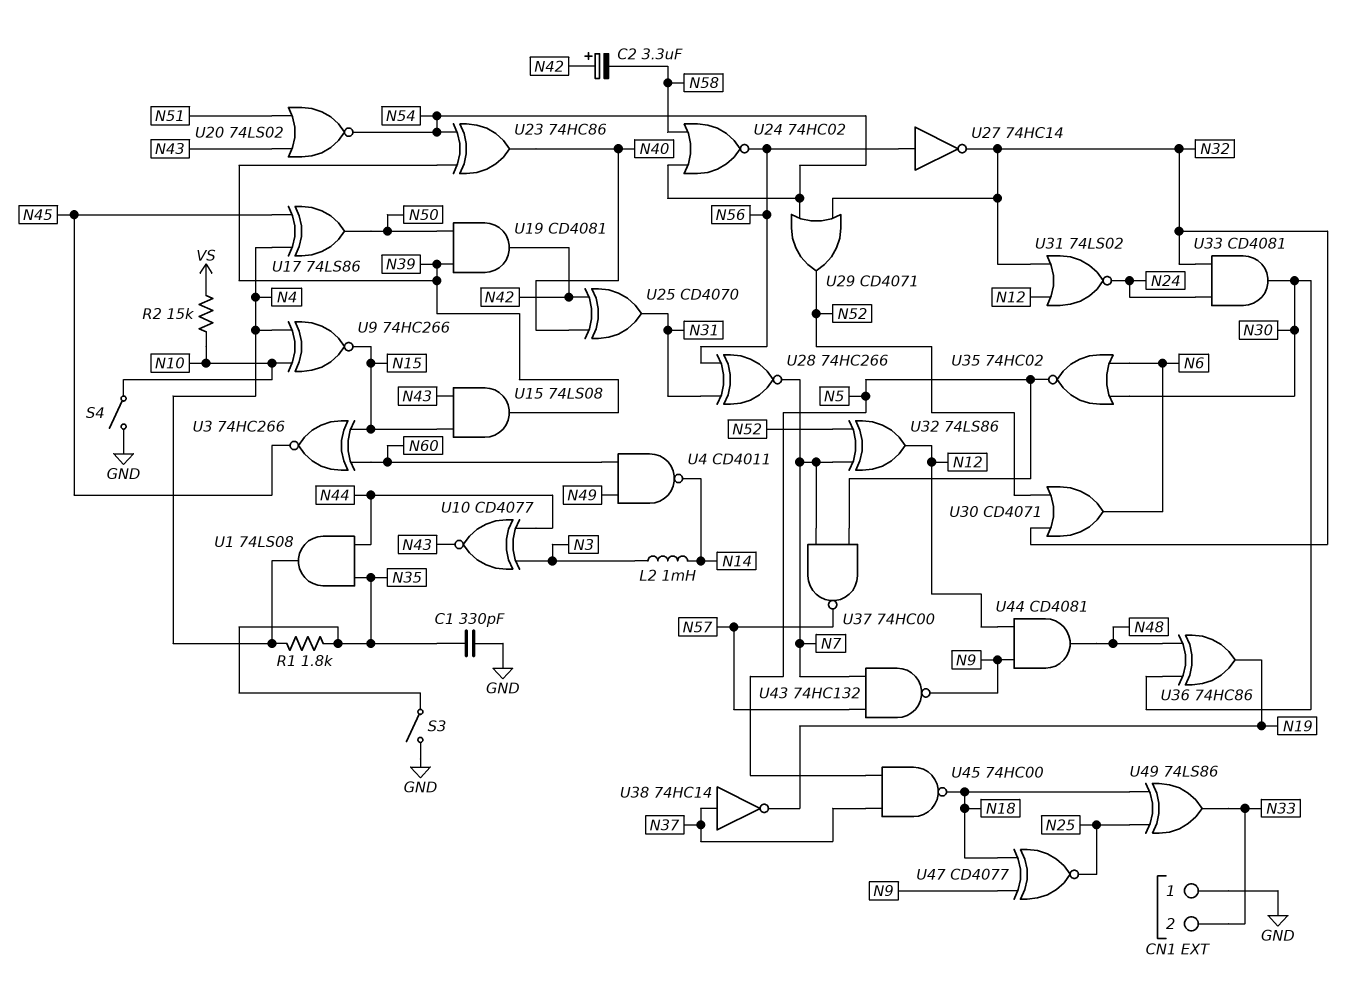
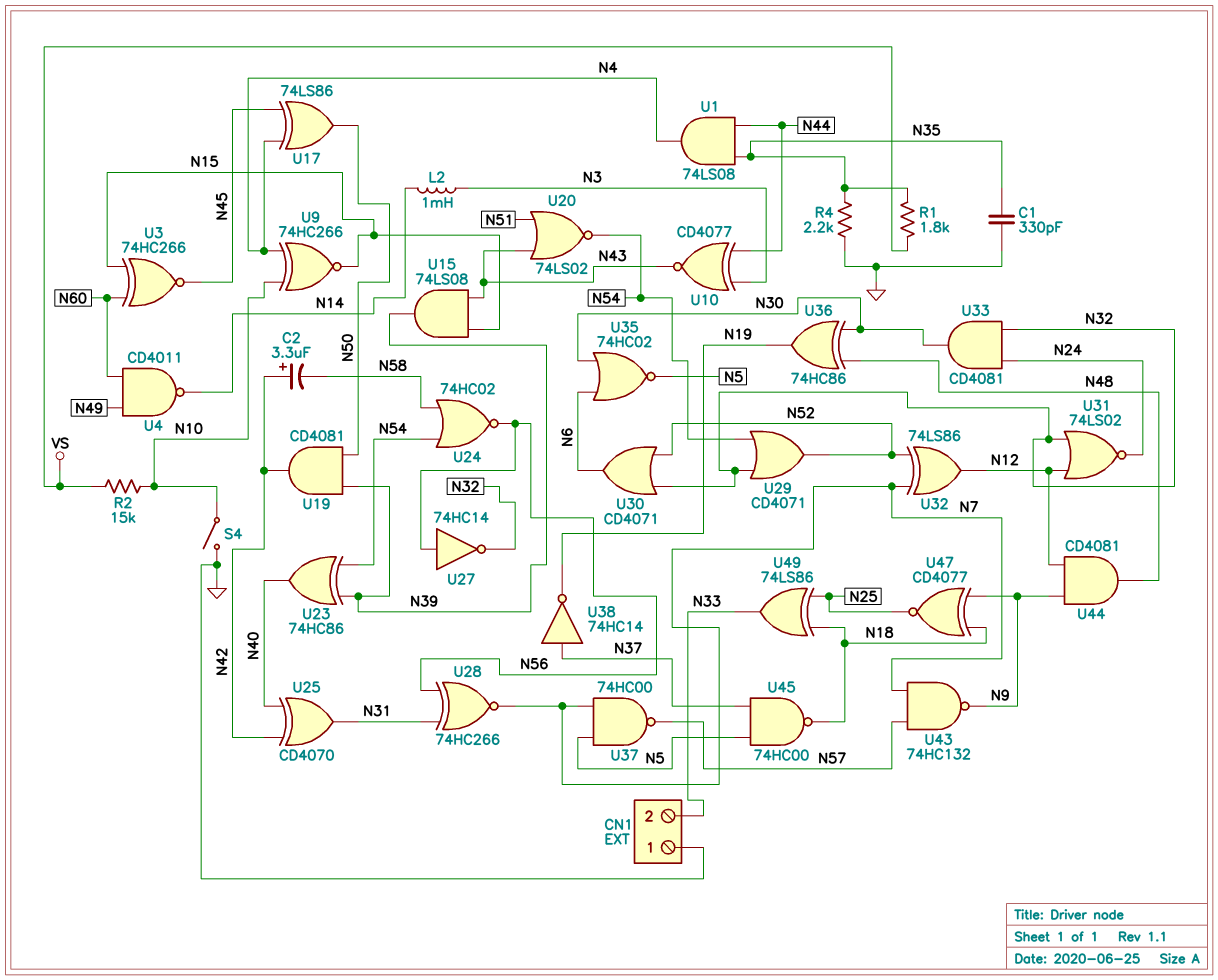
R1: 1.8k (N4, N35) -> 1.8k (N35, VS)
R4: none -> 2.2k (GND, N35)
S3: switch (GND, N35) -> none

